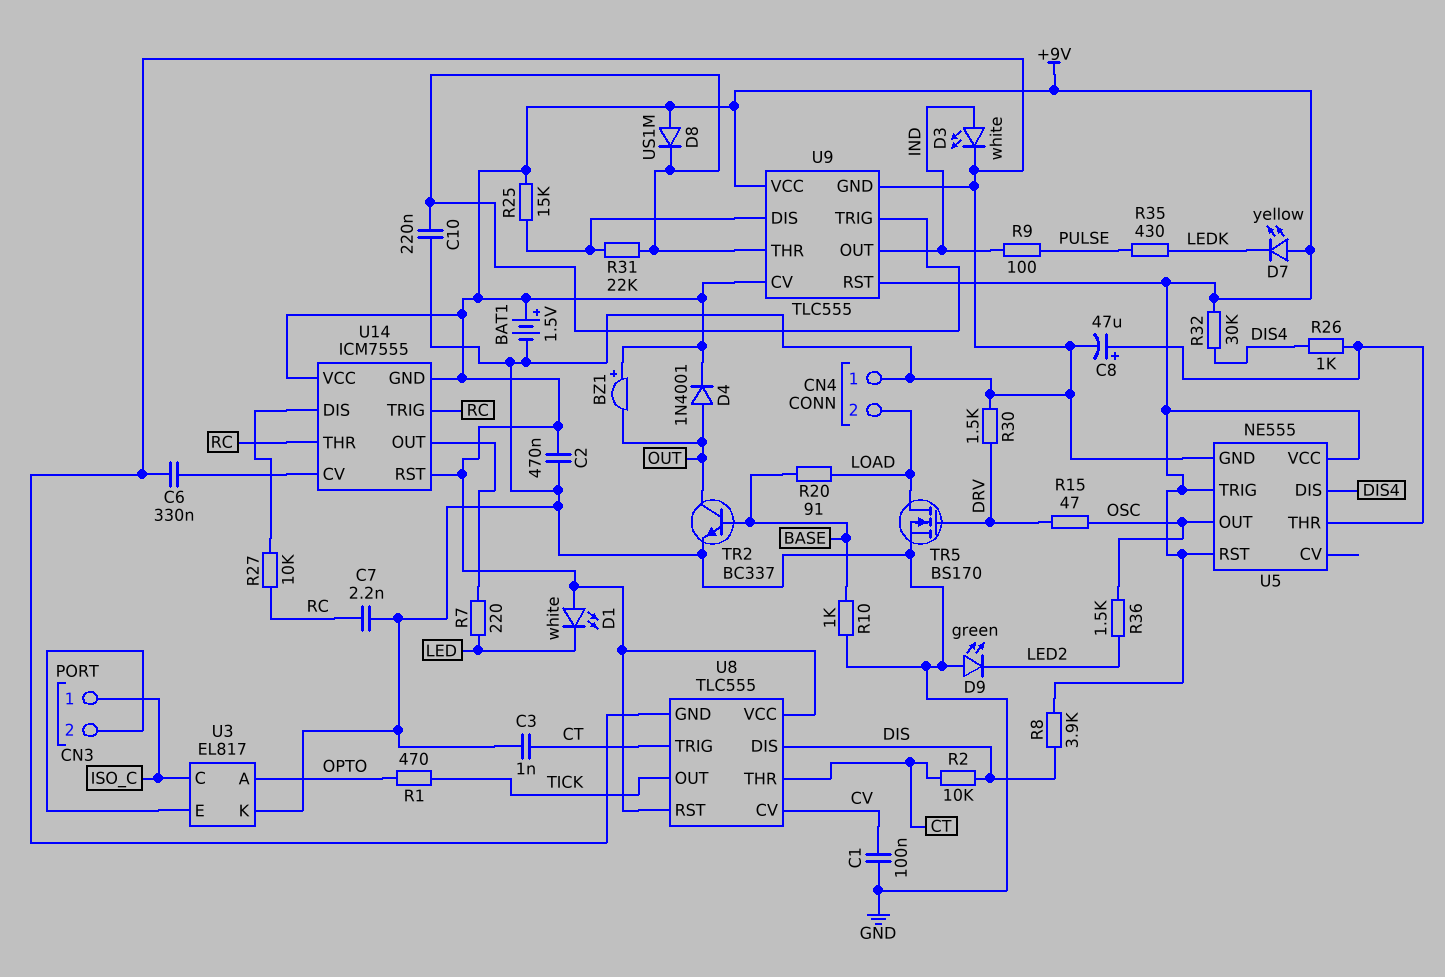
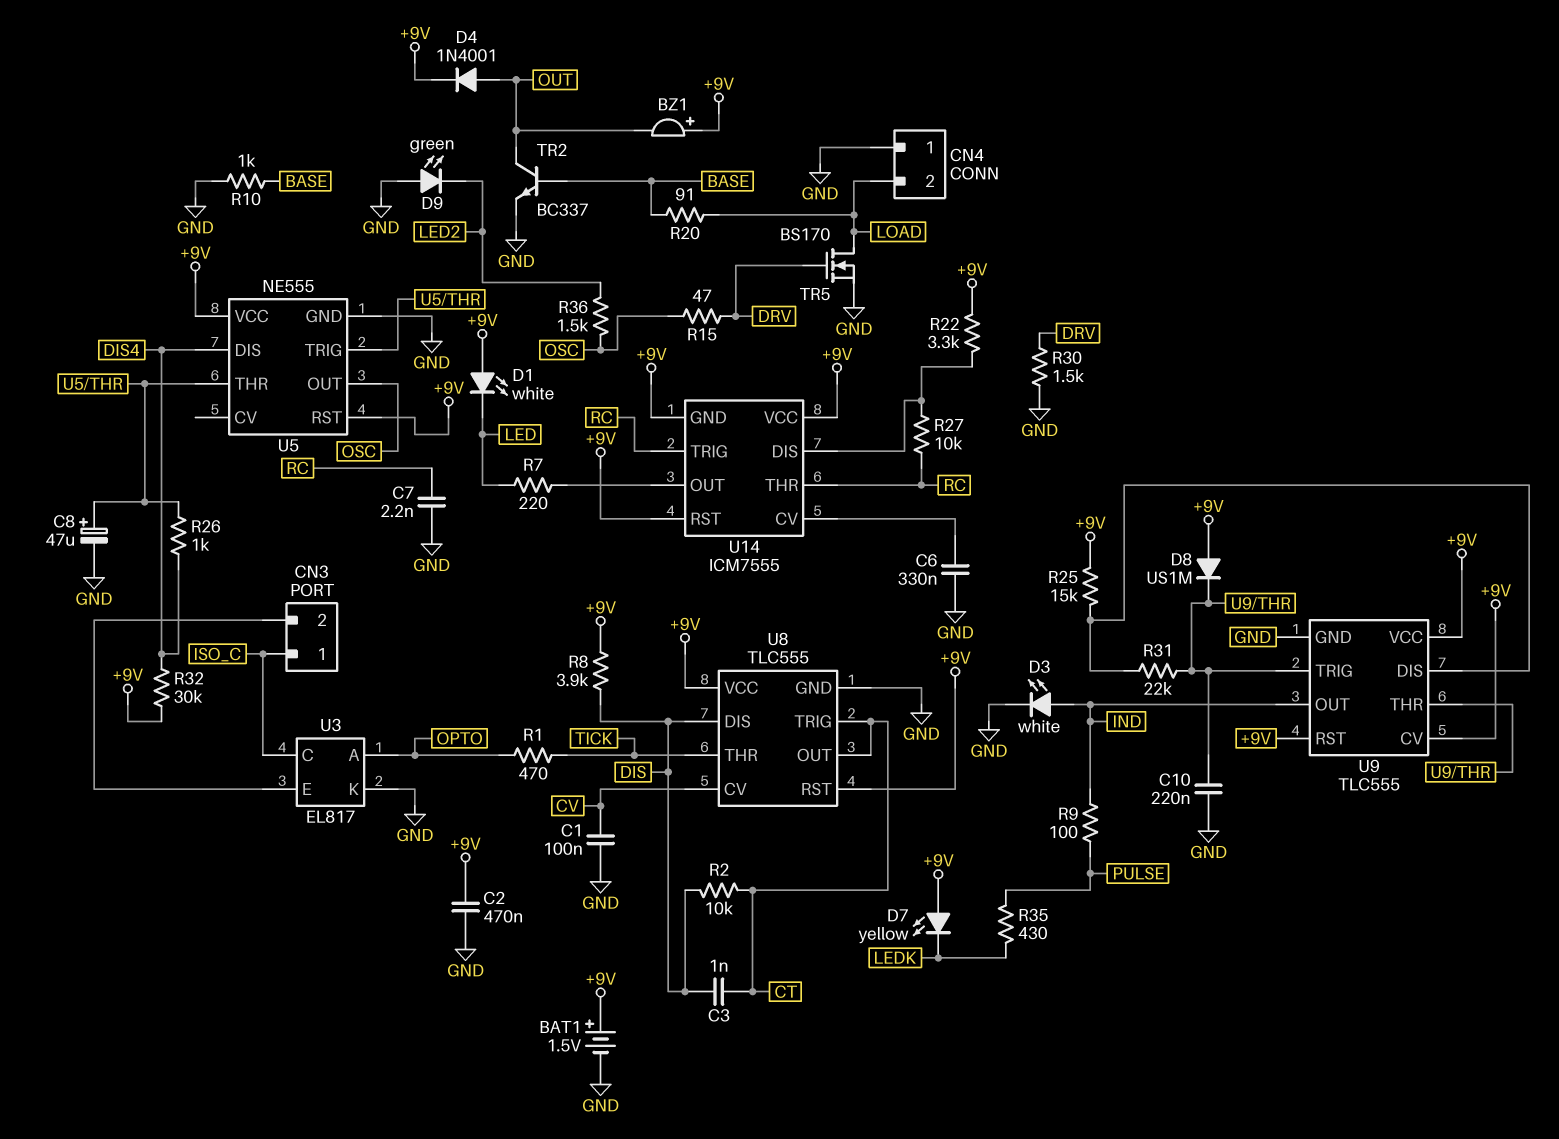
C3: 1nF (CT, GND) -> 1nF (CT, DIS)
R22: none -> 3.3k (+9V, U14/DIS)
U5 pin TRIG: +9V -> U5/THR
U8 pin OUT: TICK -> CT
U8 pin THR: CT -> TICK

